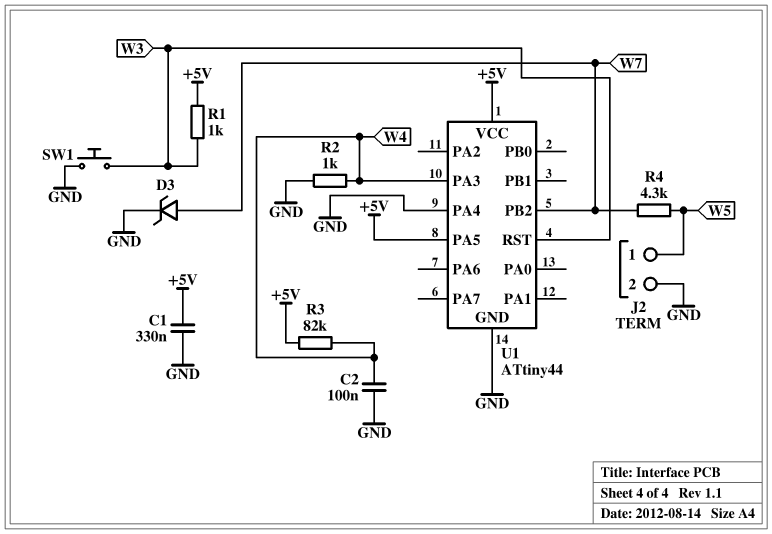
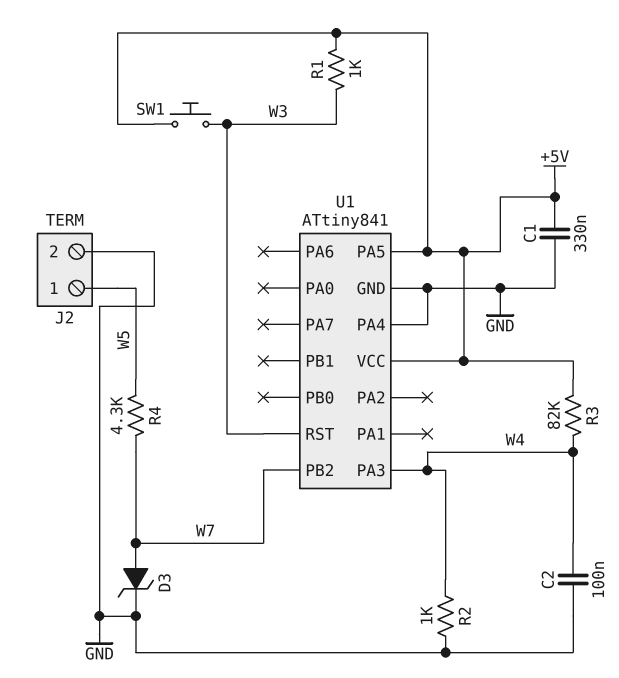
SW1: button (GND, W3) -> button (+5V, W3)
U1: ATtiny44 -> ATtiny841

